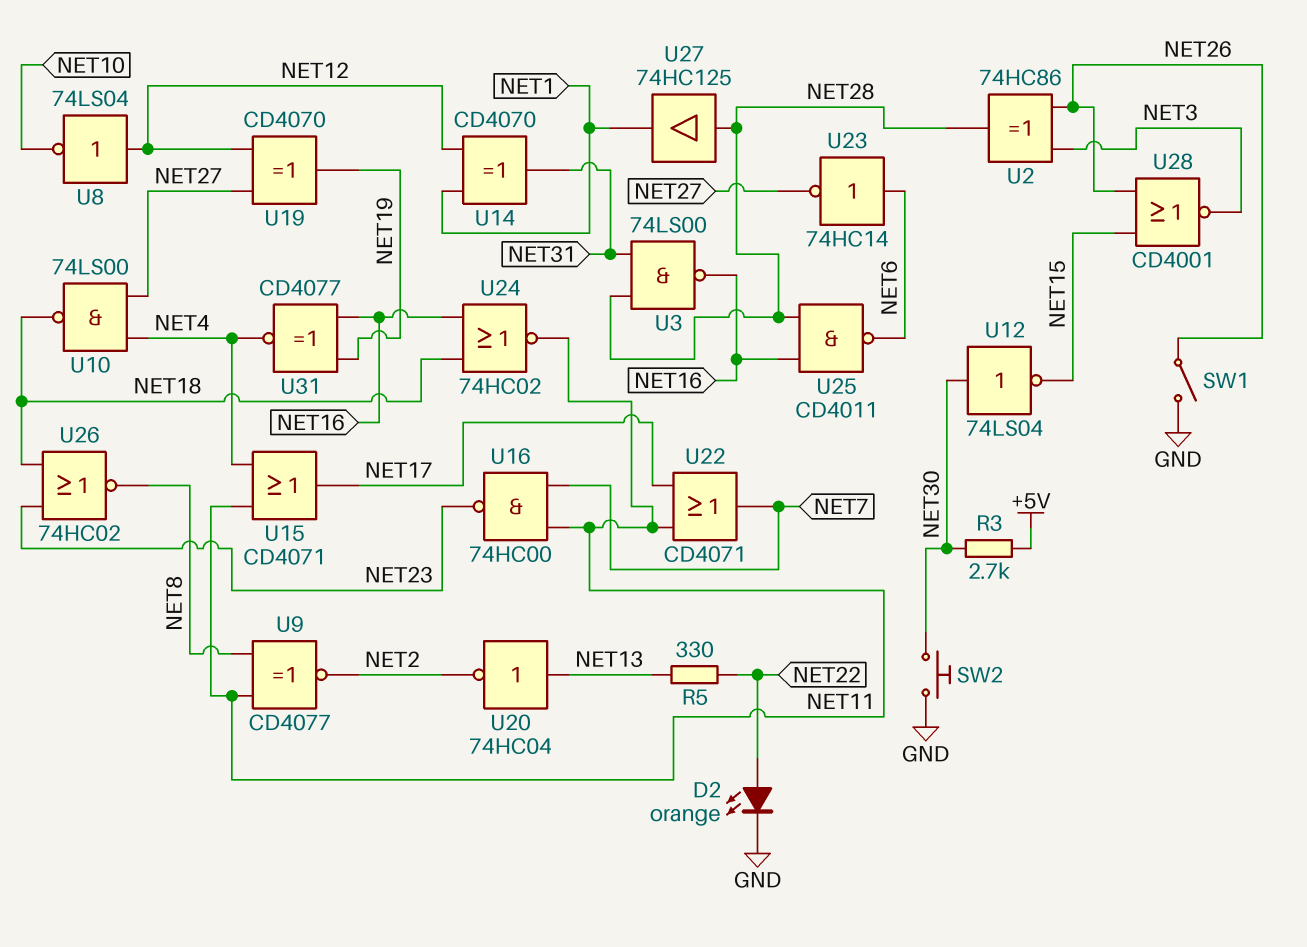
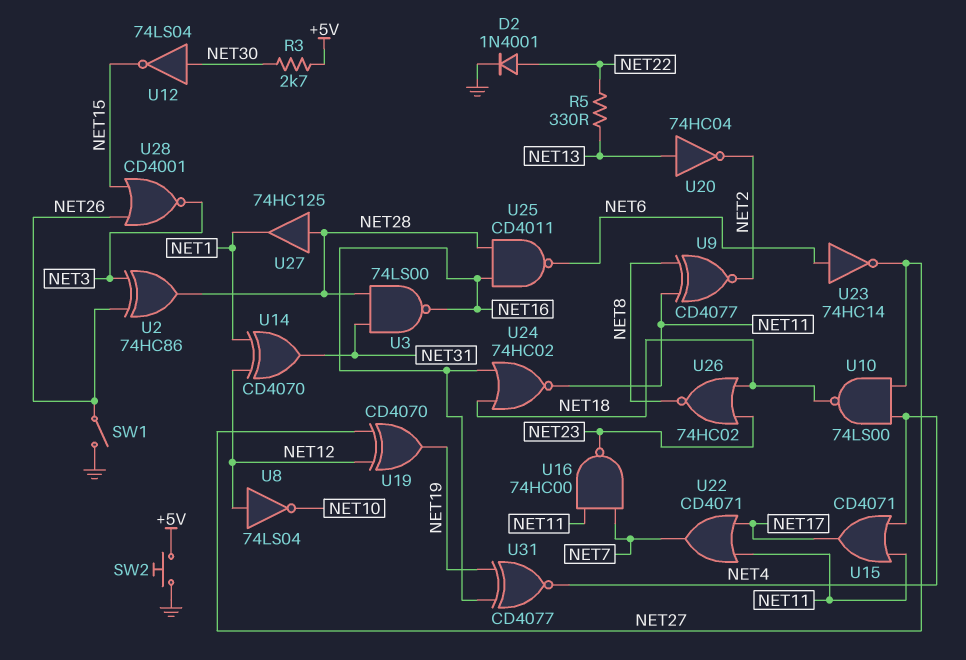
D2: LED orange (A NET22, K GND) -> diode 1N4001 (A NET22, K GND)
SW2: button (GND, NET30) -> button (+5V, GND)

